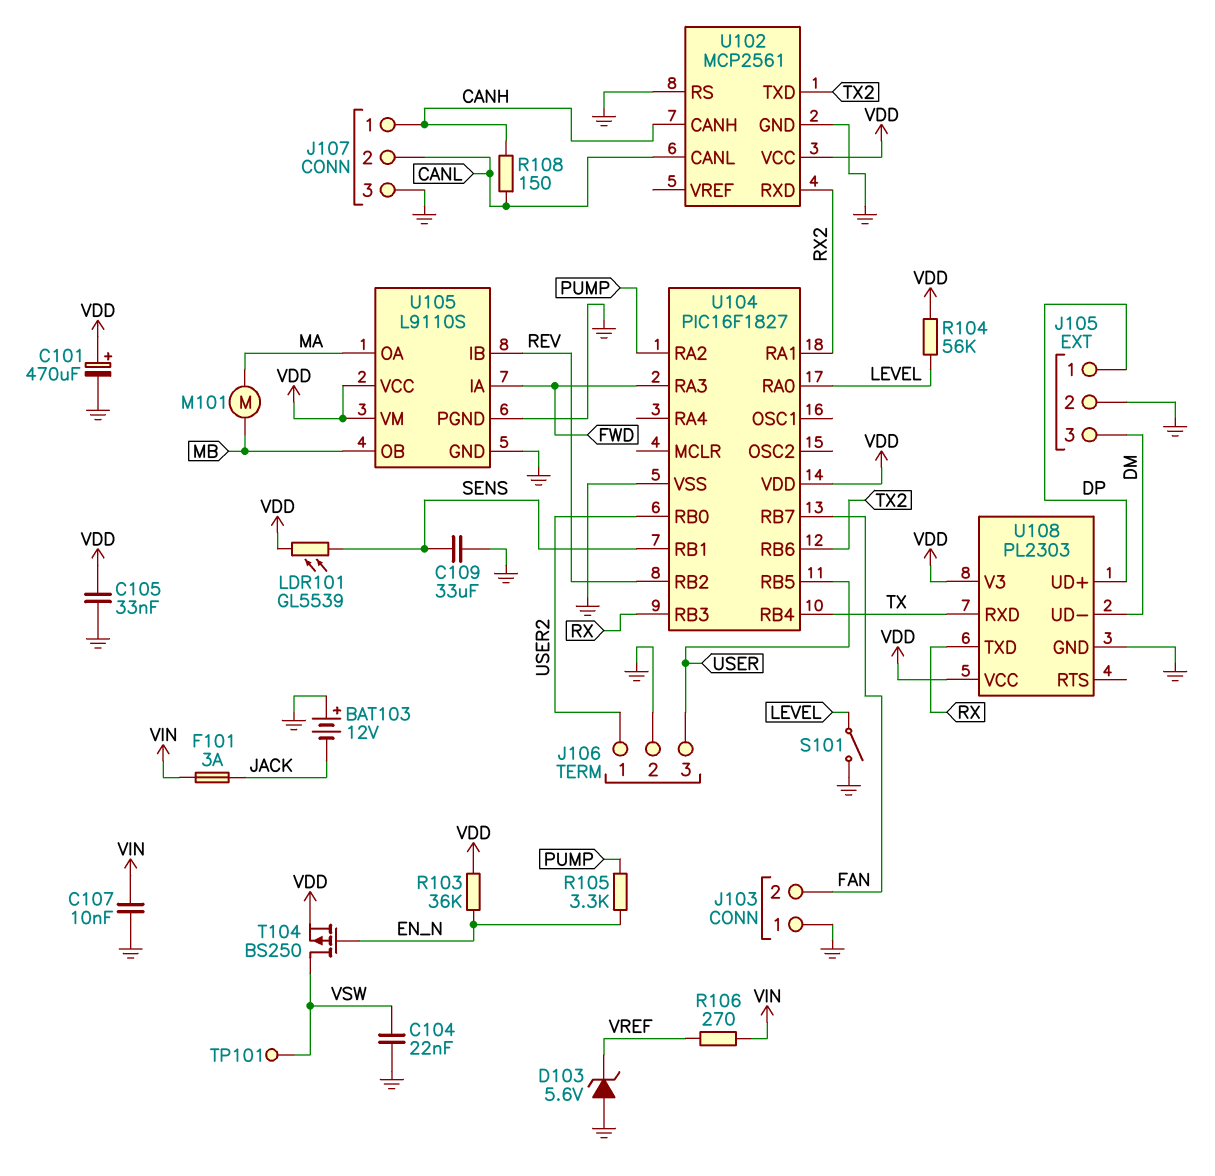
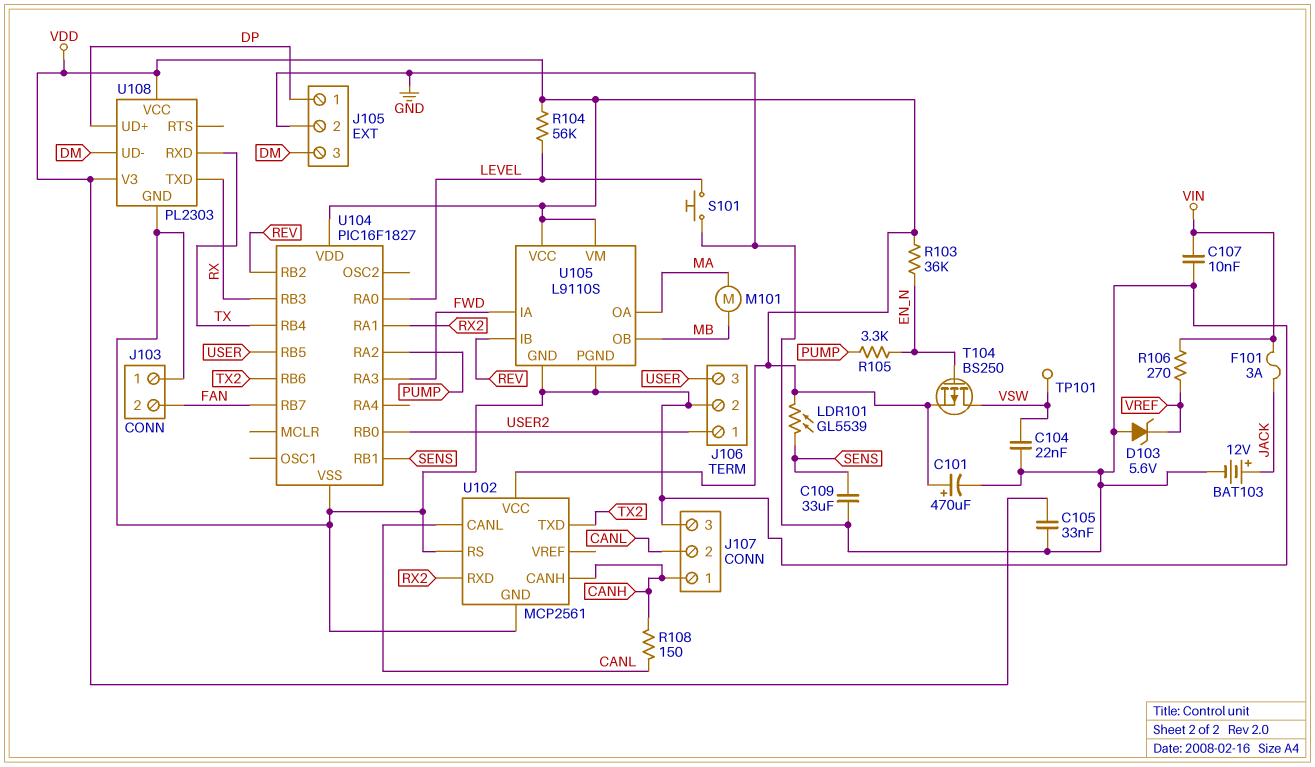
BAT103: 12V (plus GND, minus JACK) -> 12V (plus JACK, minus GND)
S101: switch (GND, LEVEL) -> button (GND, LEVEL)

